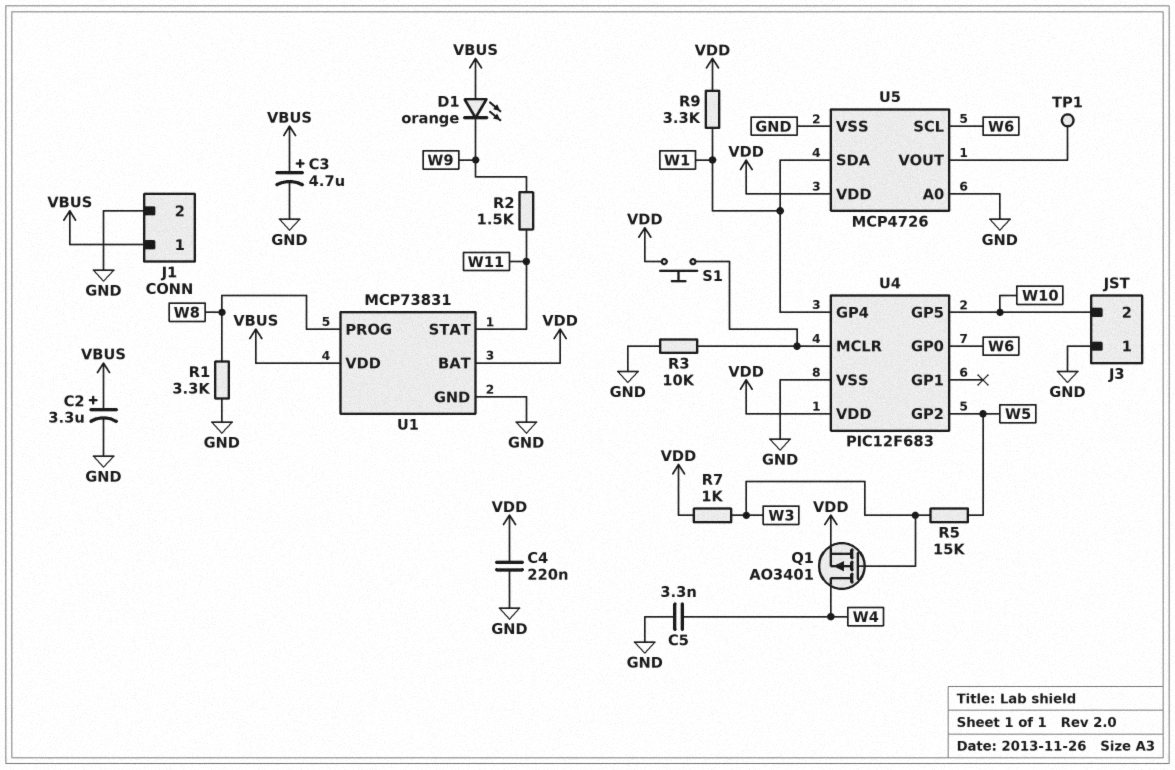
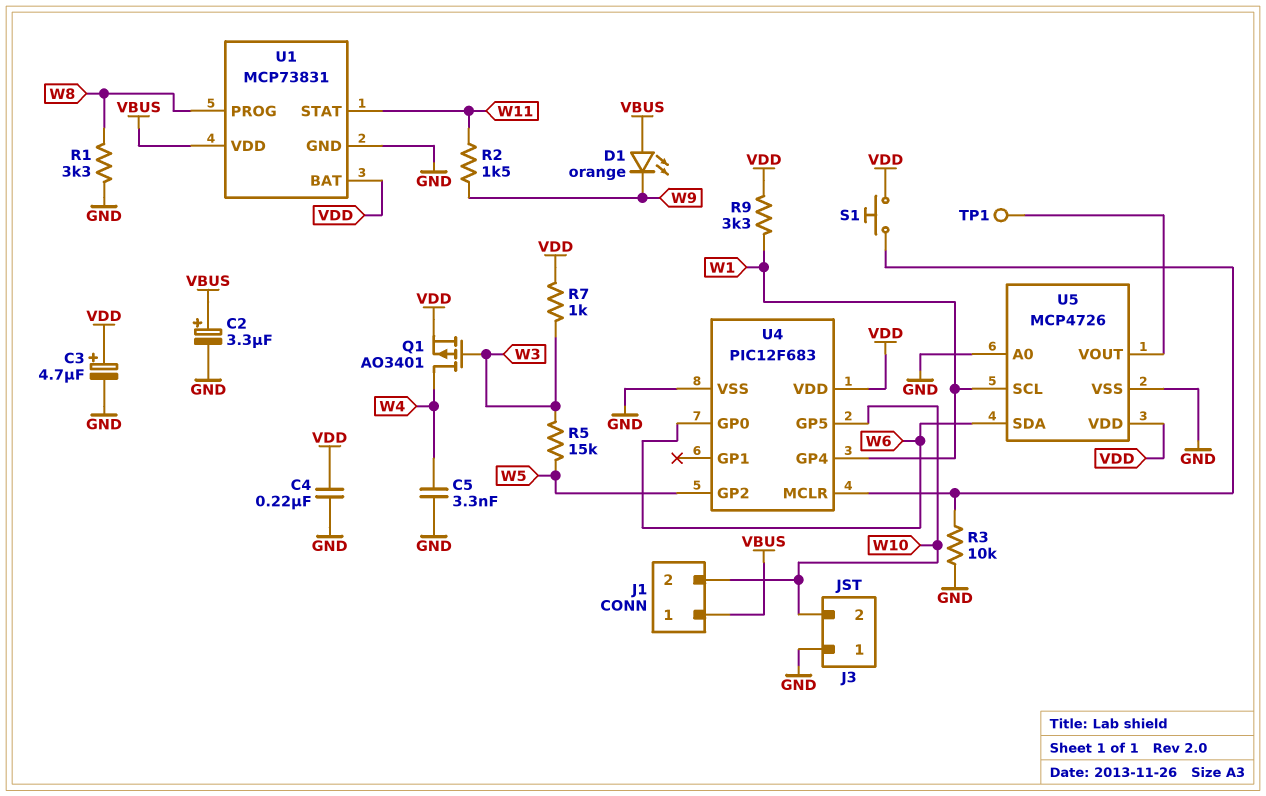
C3: 4.7uF (plus VBUS, minus GND) -> 4.7uF (plus VDD, minus GND)
J1 pin 2: GND -> W10
U5 pin SCL: W6 -> W1
U5 pin SDA: W1 -> W6

